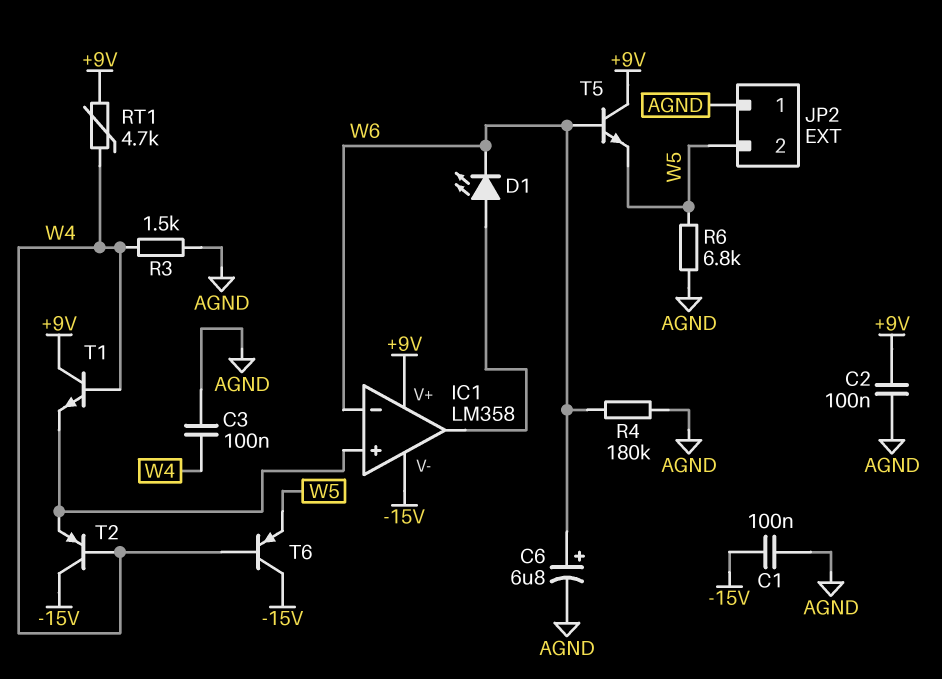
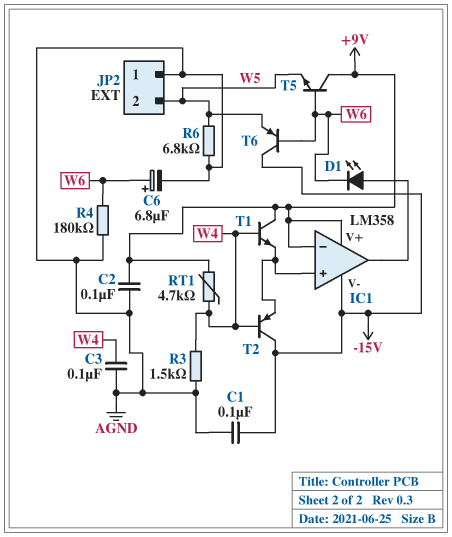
IC1 pin in-: W6 -> +9V
T6: PNP (B W4, C -15V, E W5) -> PNP (B W6, C -15V, E W5)

